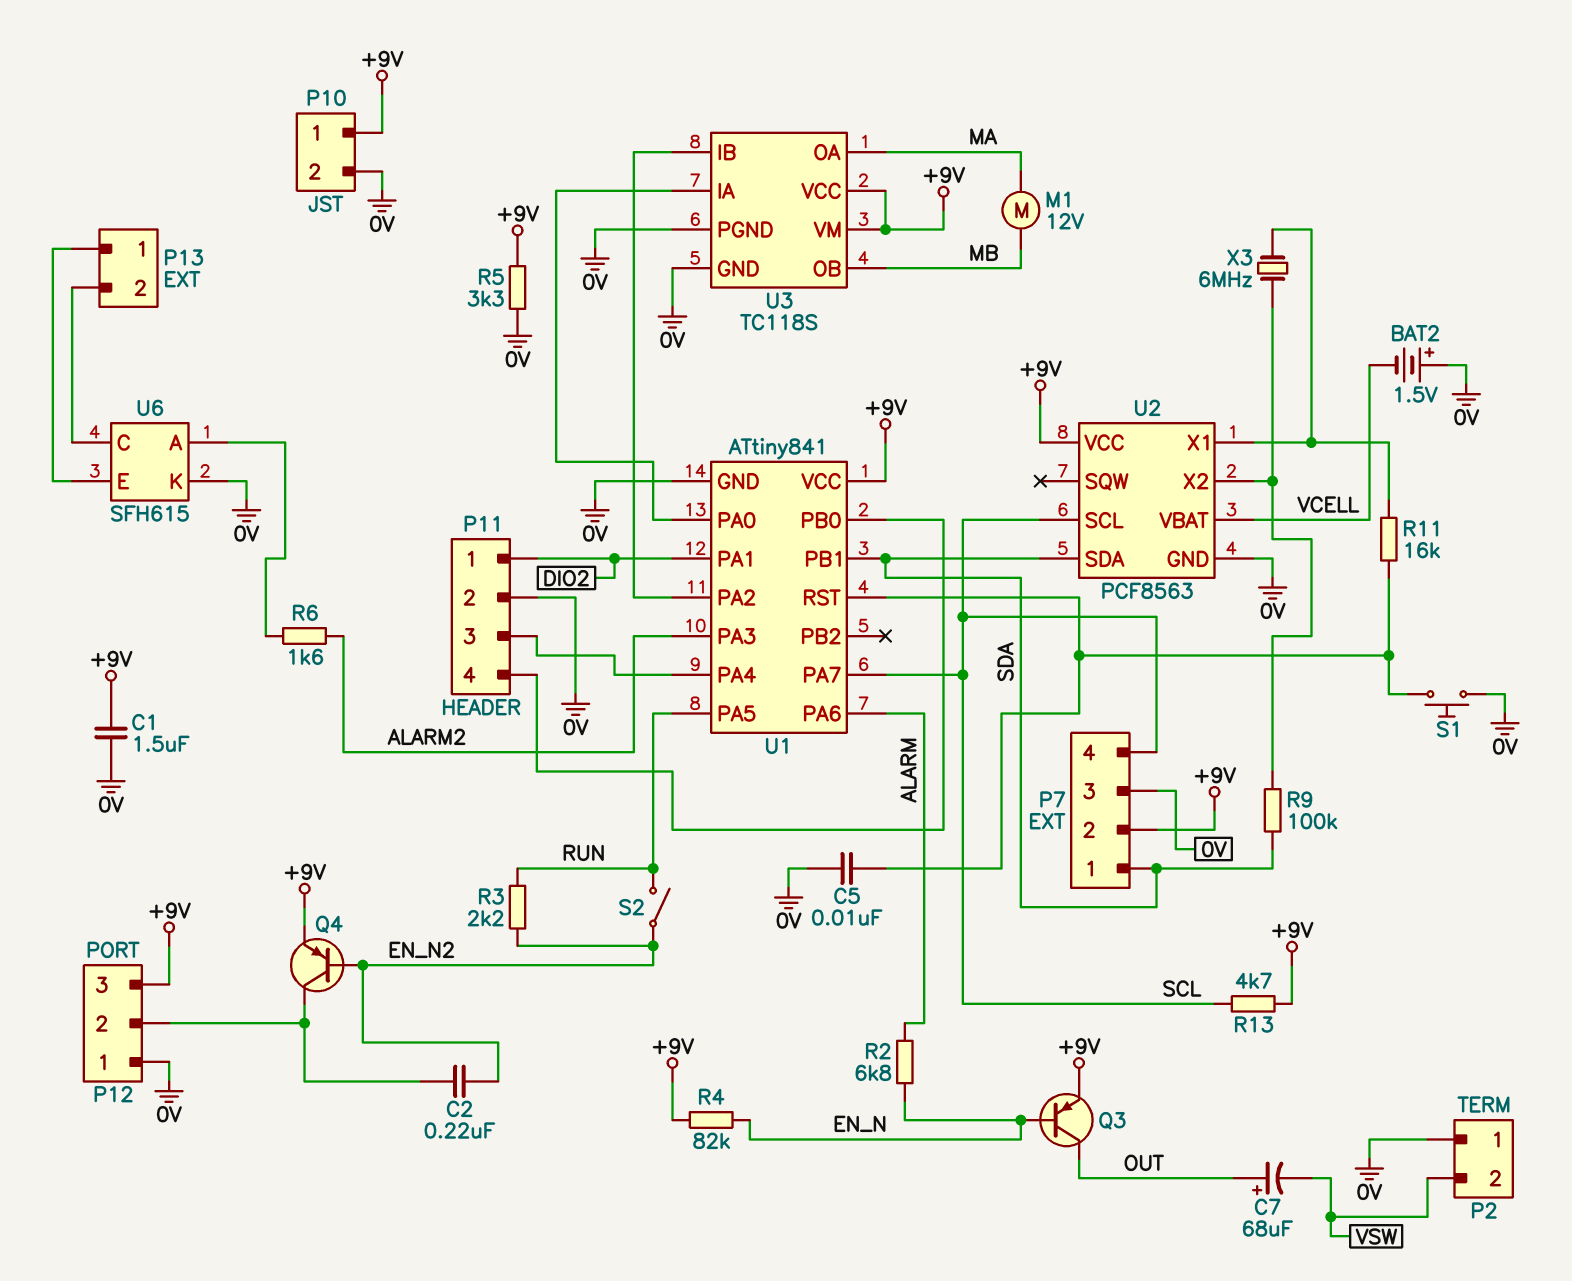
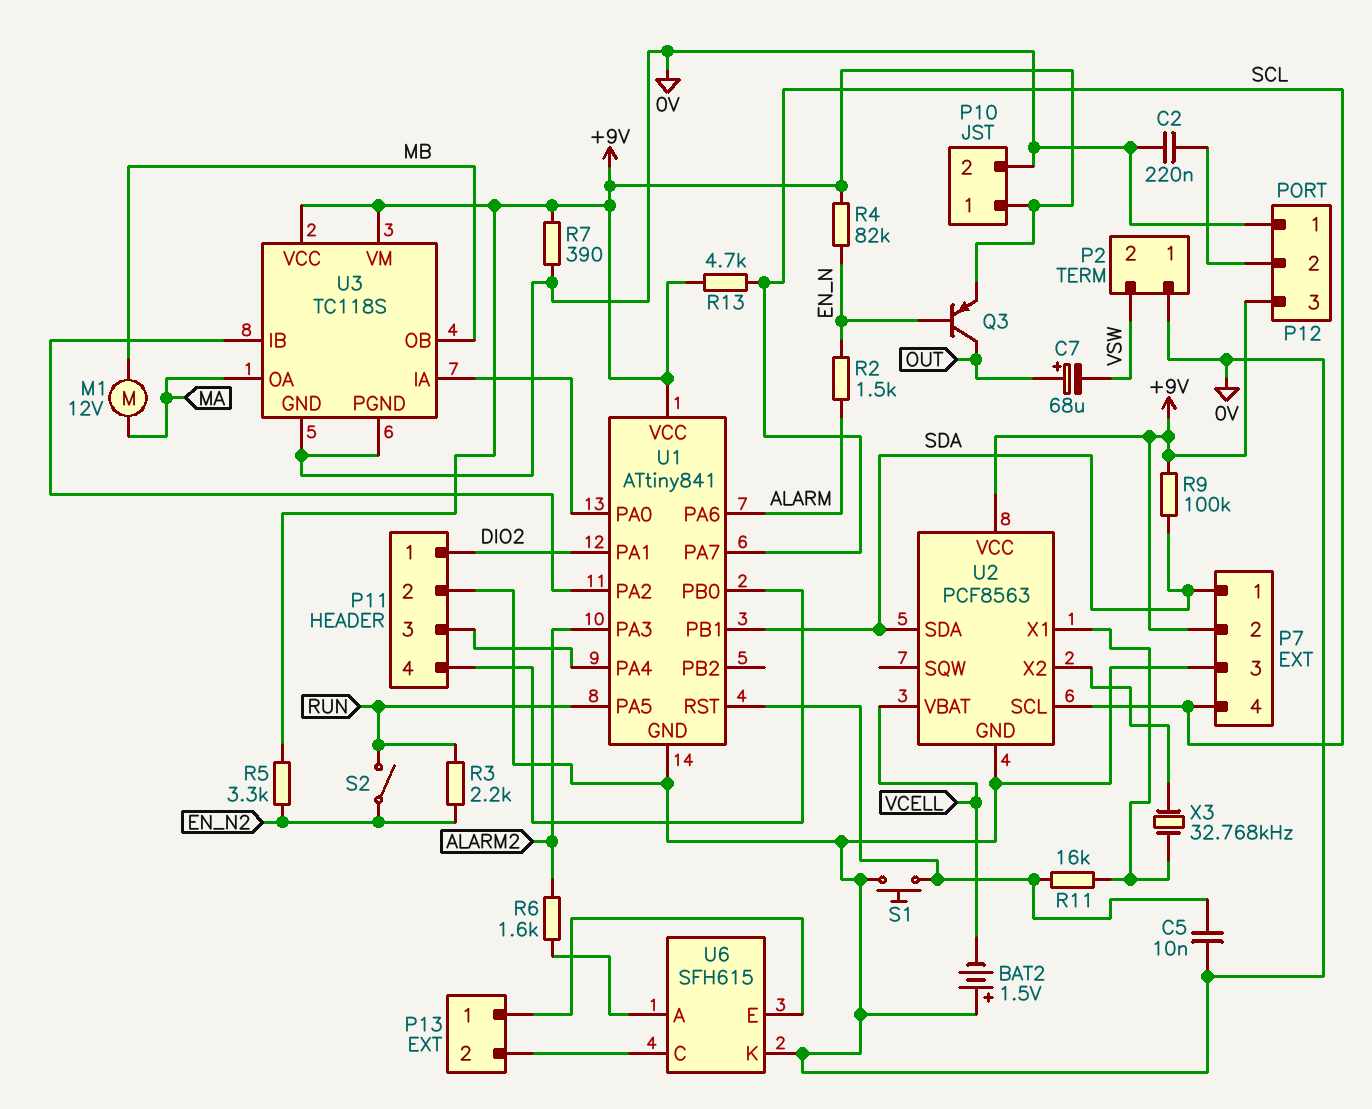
C1: 1.5uF (+9V, 0V) -> none
C2: 220nF (EN_N2, P12/2) -> 220nF (0V, P12/2)
Q4: PNP (B EN_N2, C P12/2, E +9V) -> none
R2: 6.8k (ALARM, EN_N) -> 1.5k (ALARM, EN_N)
R5: 3.3k (+9V, 0V) -> 3.3k (+9V, EN_N2)
R7: none -> 390 (+9V, 0V)
R9: 100k (SDA, U2/X2) -> 100k (+9V, SDA)
X3: 6MHz (U2/X1, U2/X2) -> 32.768kHz (U2/X1, U2/X2)

